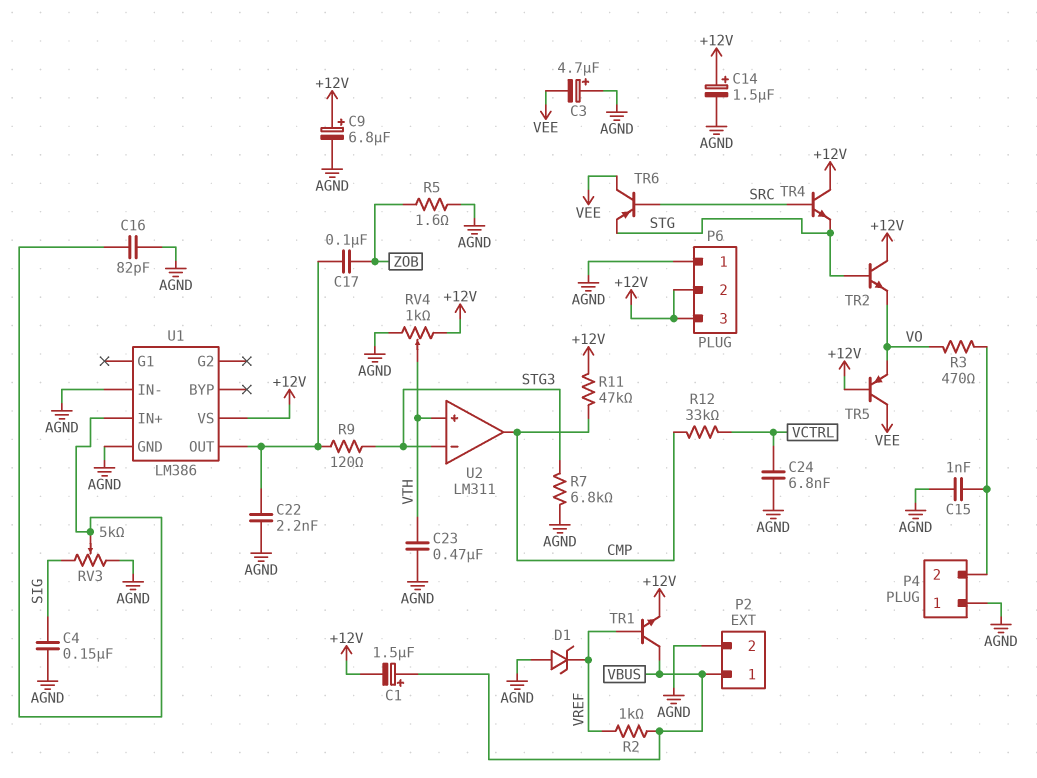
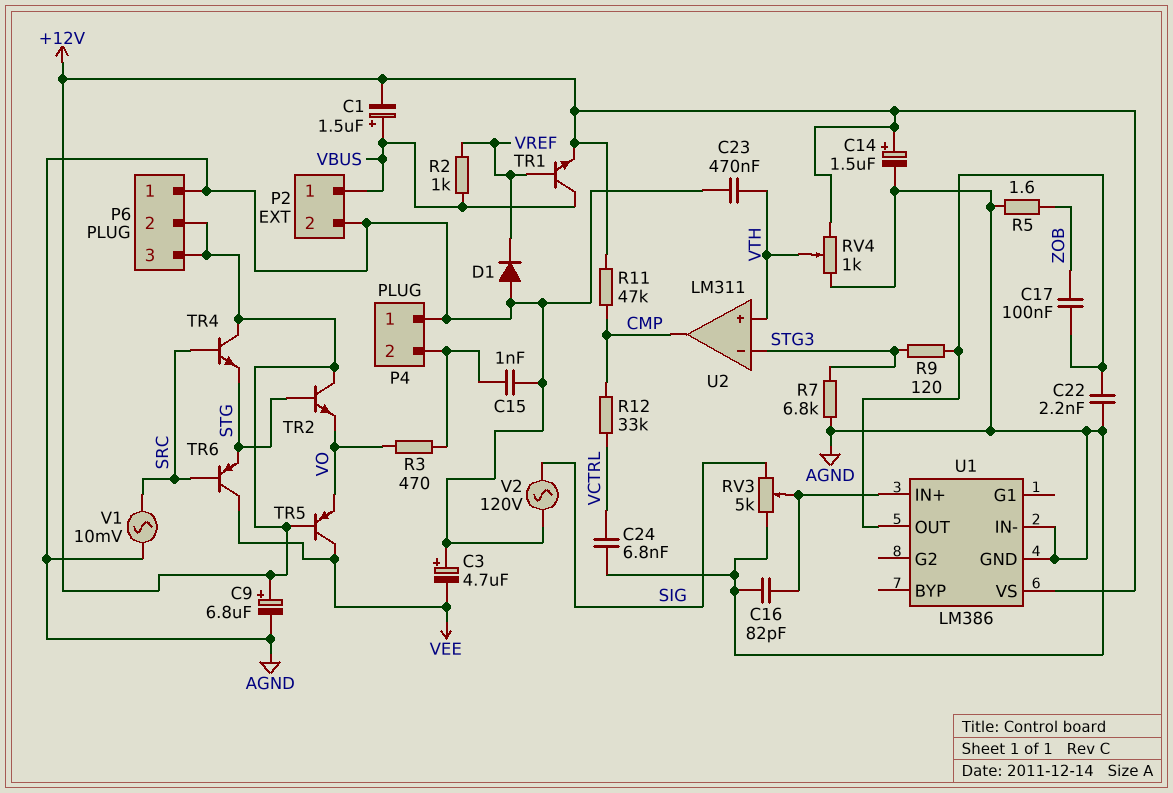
C4: 150nF (AGND, SIG) -> none
D1: zener (A AGND, K VREF) -> diode (A AGND, K VREF)
V1: none -> AC 10mV (AGND, SRC)
V2: none -> AC 120V (AGND, SIG)

